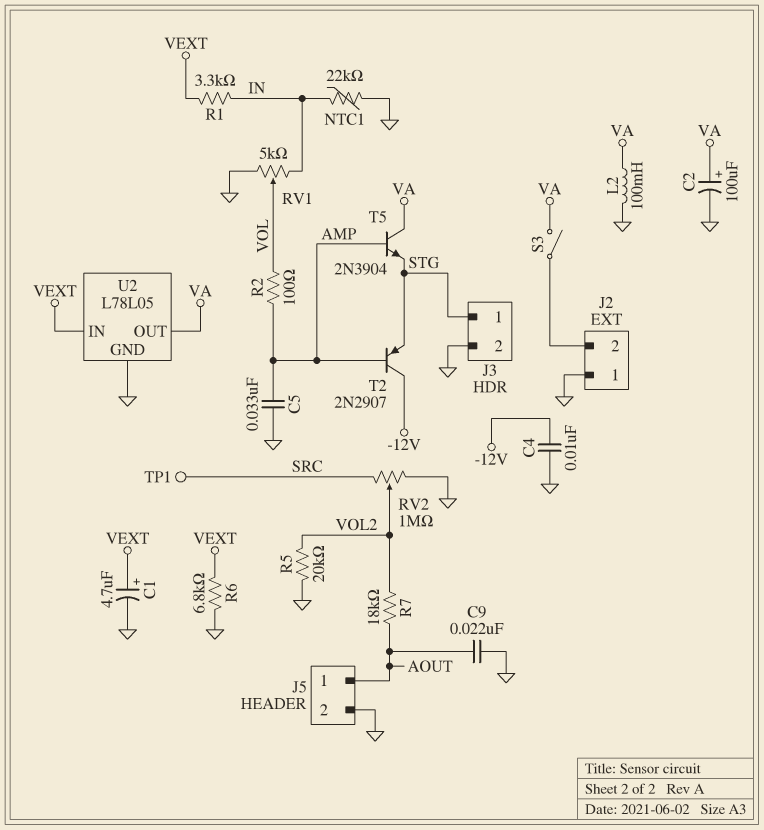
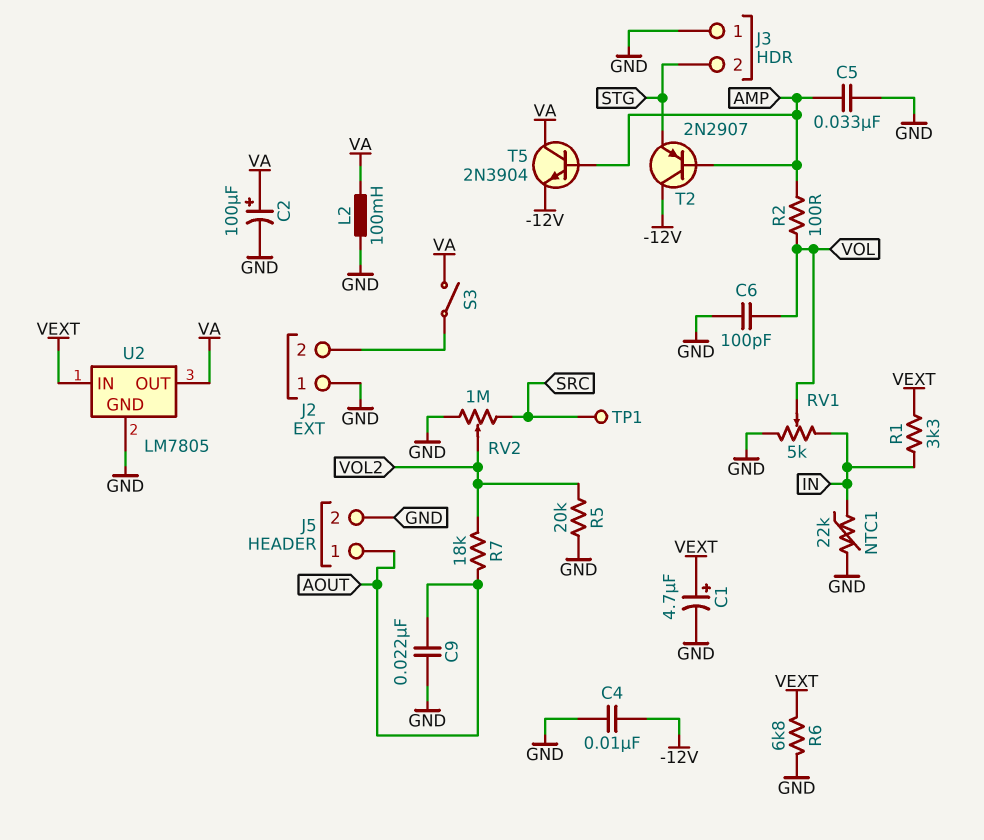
C6: none -> 100pF (GND, VOL)
J3 pin 1: STG -> GND
J3 pin 2: GND -> STG
T5: NPN 2N3904 (B AMP, C VA, E STG) -> NPN 2N3904 (B AMP, C VA, E -12V)
U2: L78L05 -> LM7805

